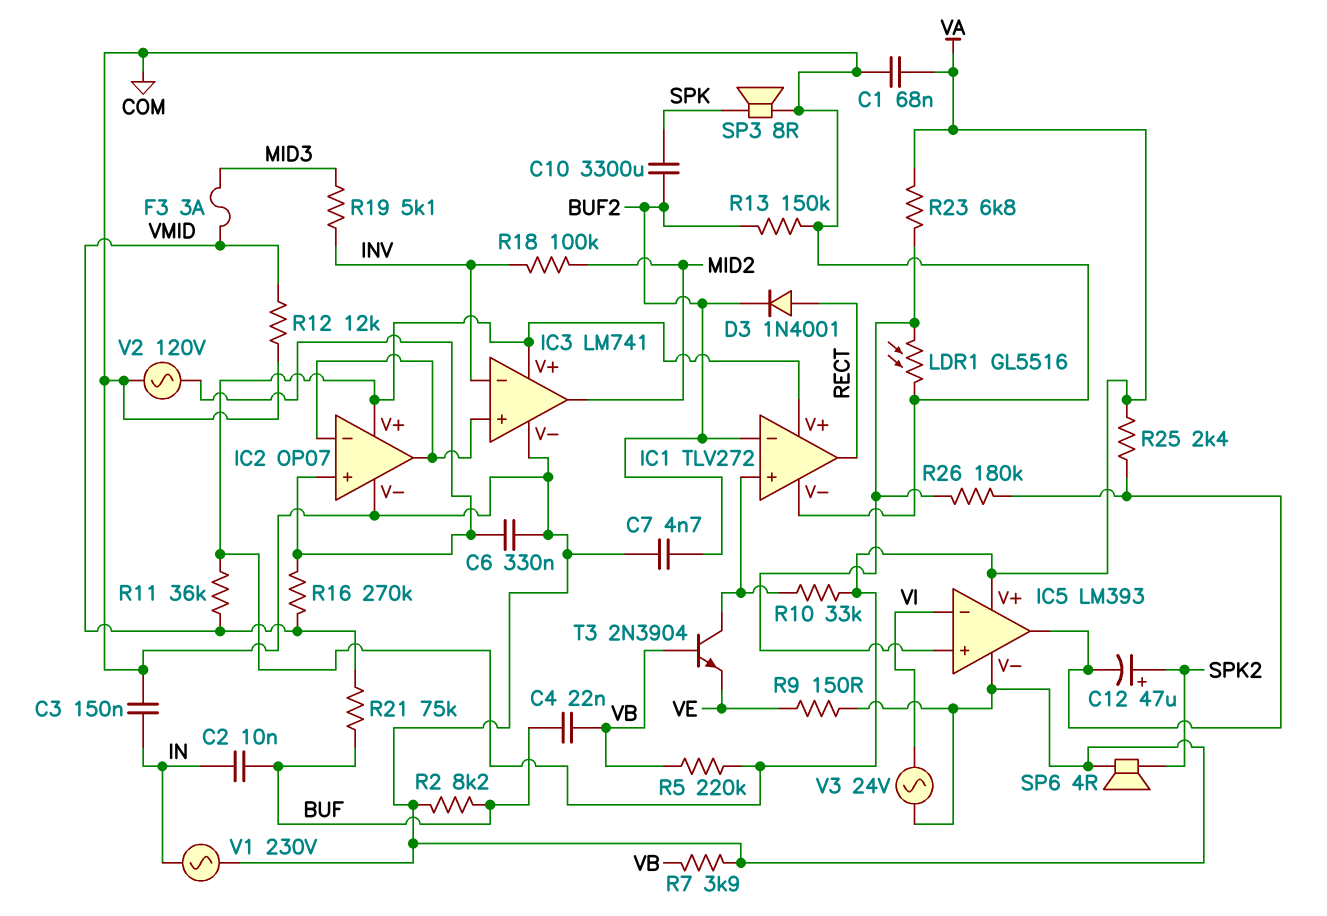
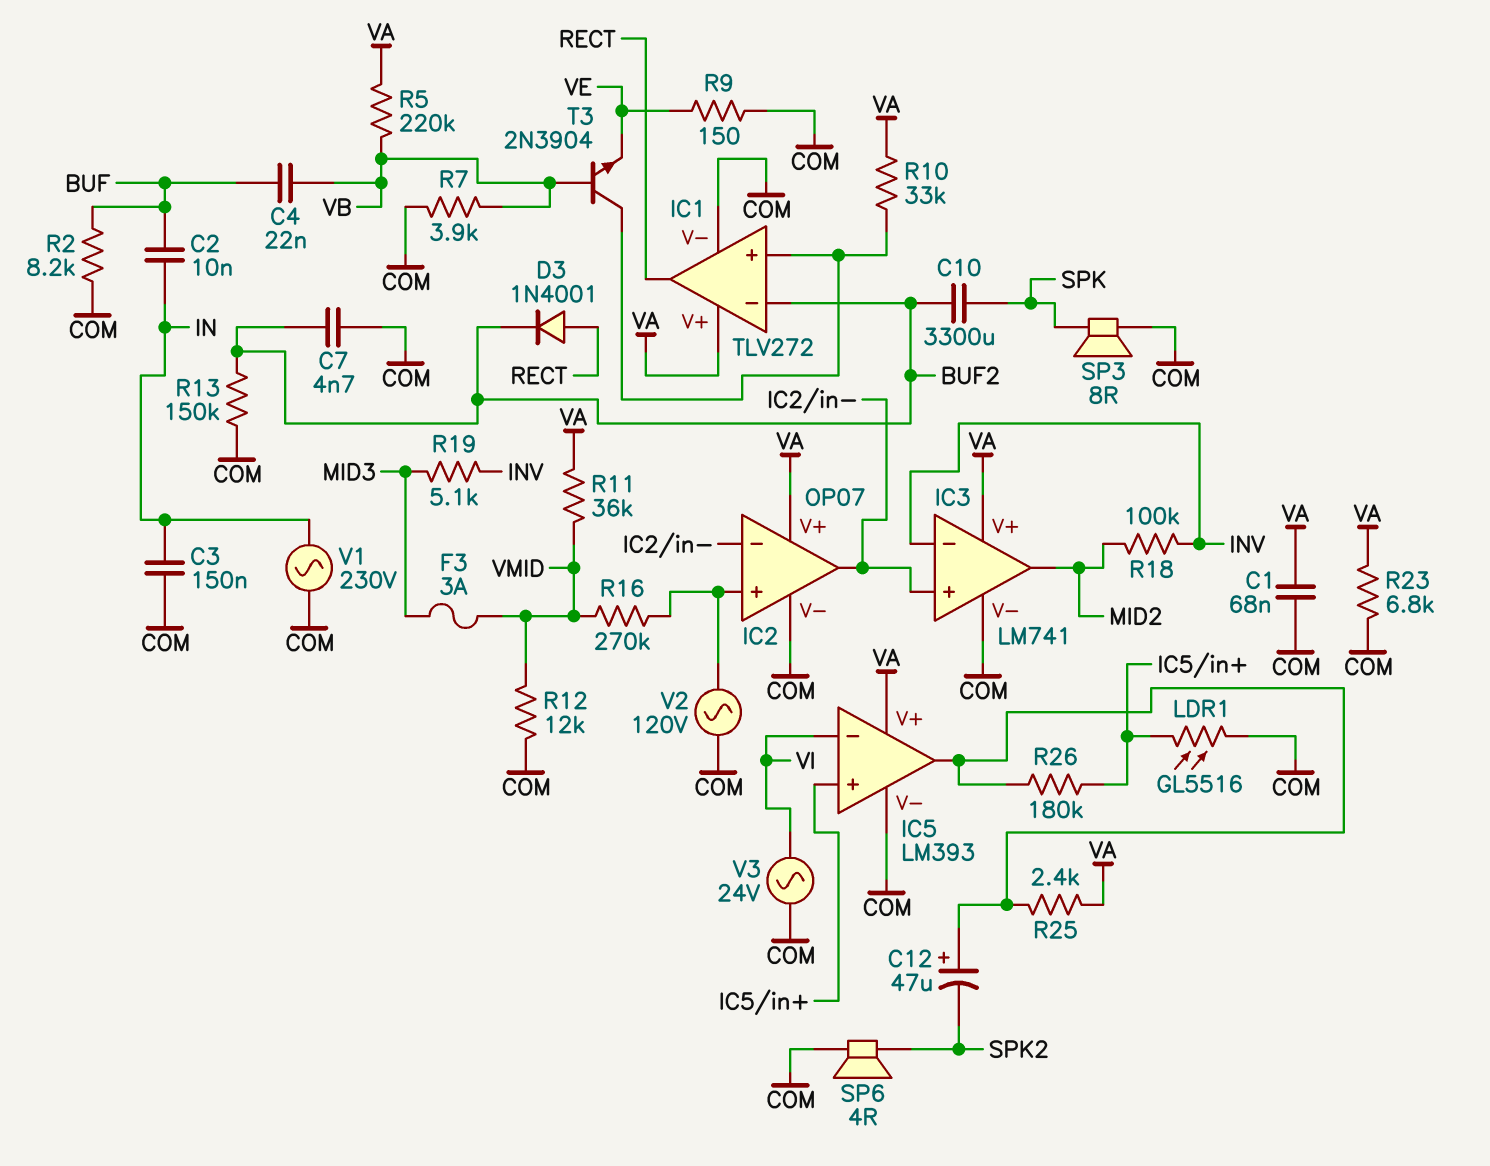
C6: 330nF (COM, IC2/in+) -> none
C12: 47uF (plus SPK2, minus IC5/out) -> 47uF (plus IC5/out, minus SPK2)
R21: 75k (BUF, VMID) -> none
R23: 6.8k (IC5/in+, VA) -> 6.8k (COM, VA)

